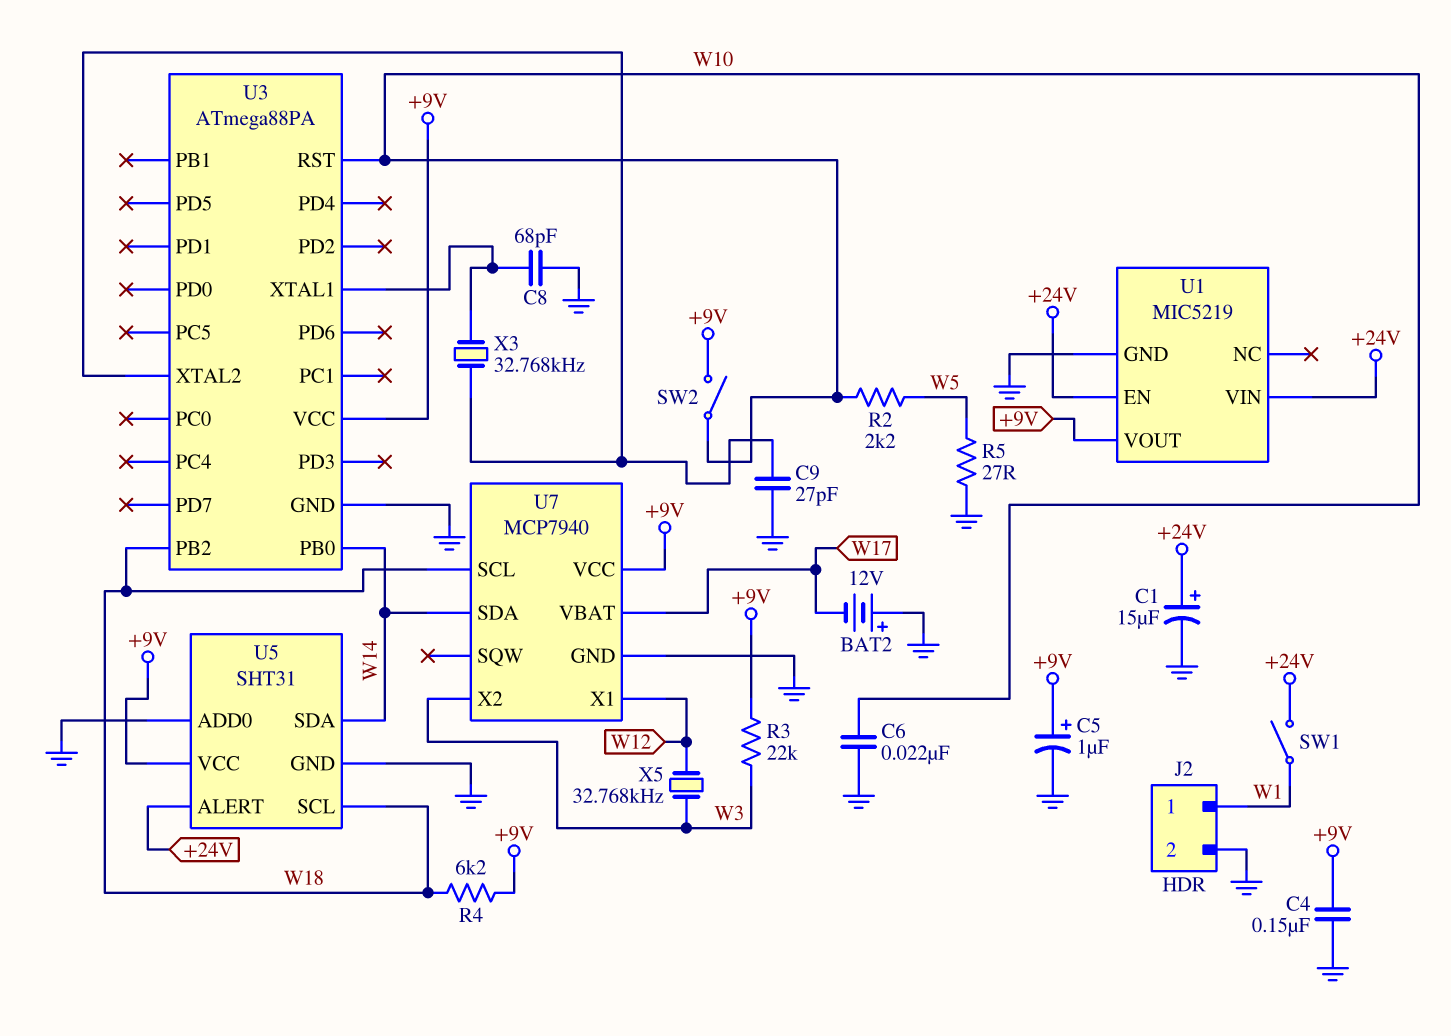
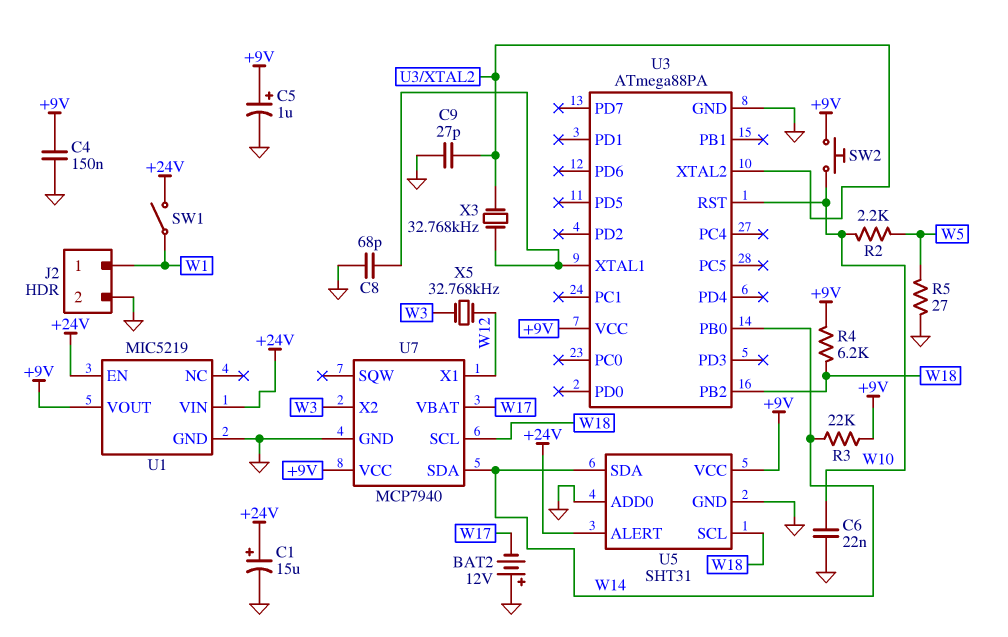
R3: 22k (+9V, W3) -> 22k (+9V, W14)
SW2: switch (+9V, W10) -> button (+9V, W10)

